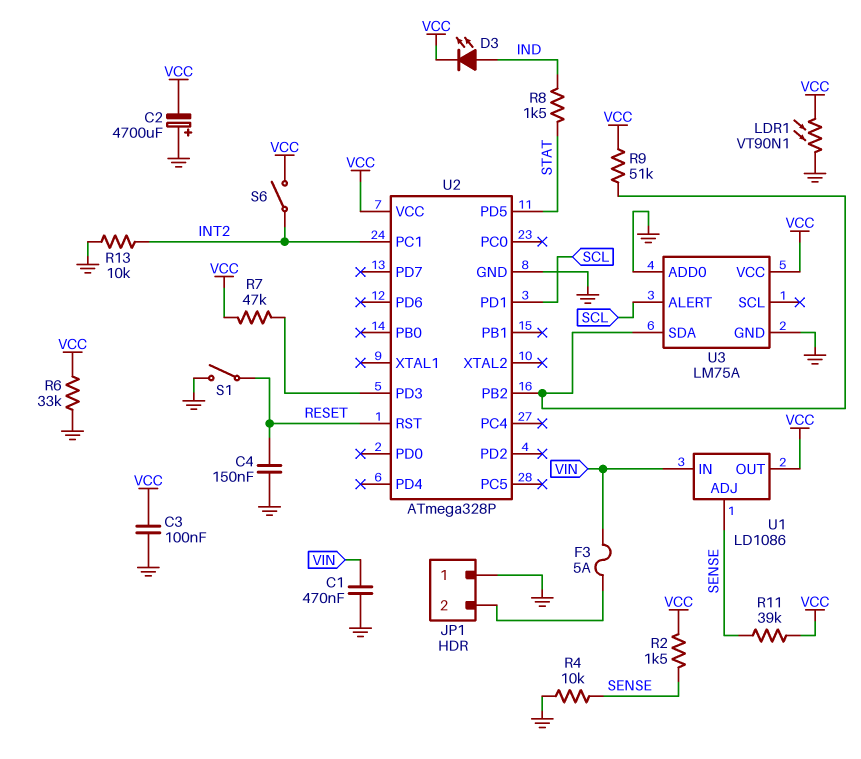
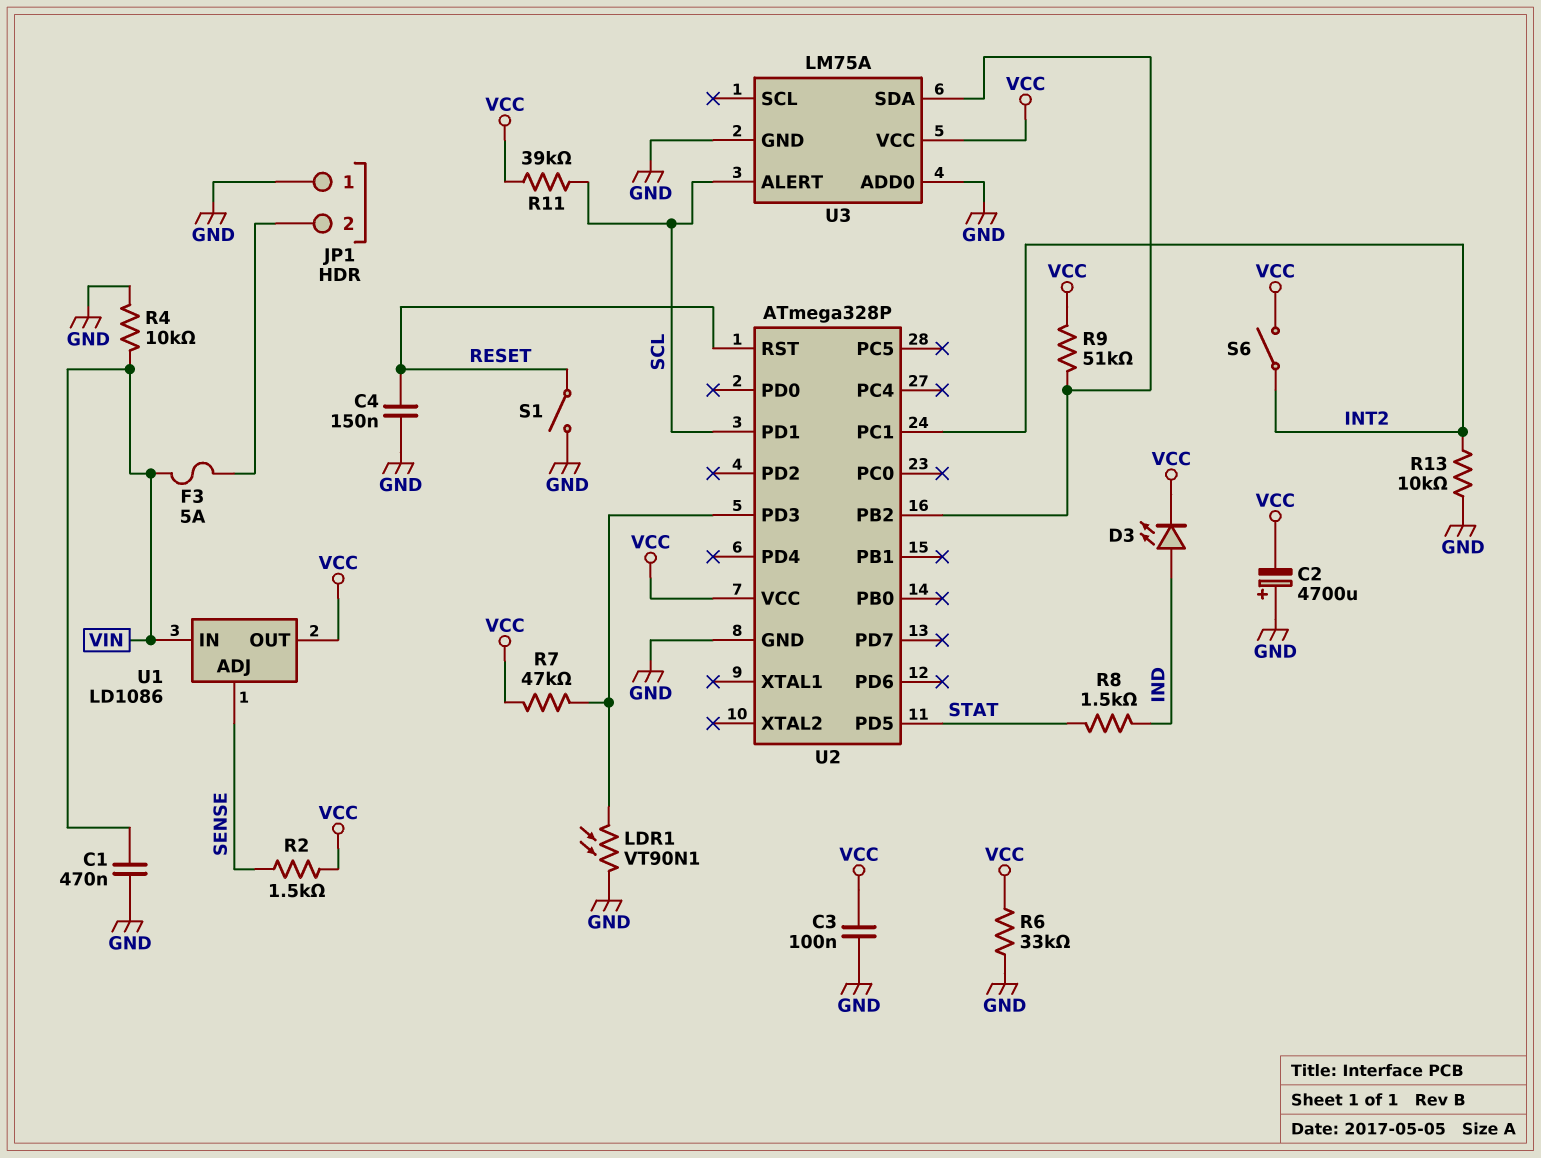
LDR1: VT90N1 (GND, VCC) -> VT90N1 (GND, U2/PD3)
R4: 10k (GND, SENSE) -> 10k (GND, VIN)
R11: 39k (SENSE, VCC) -> 39k (SCL, VCC)

